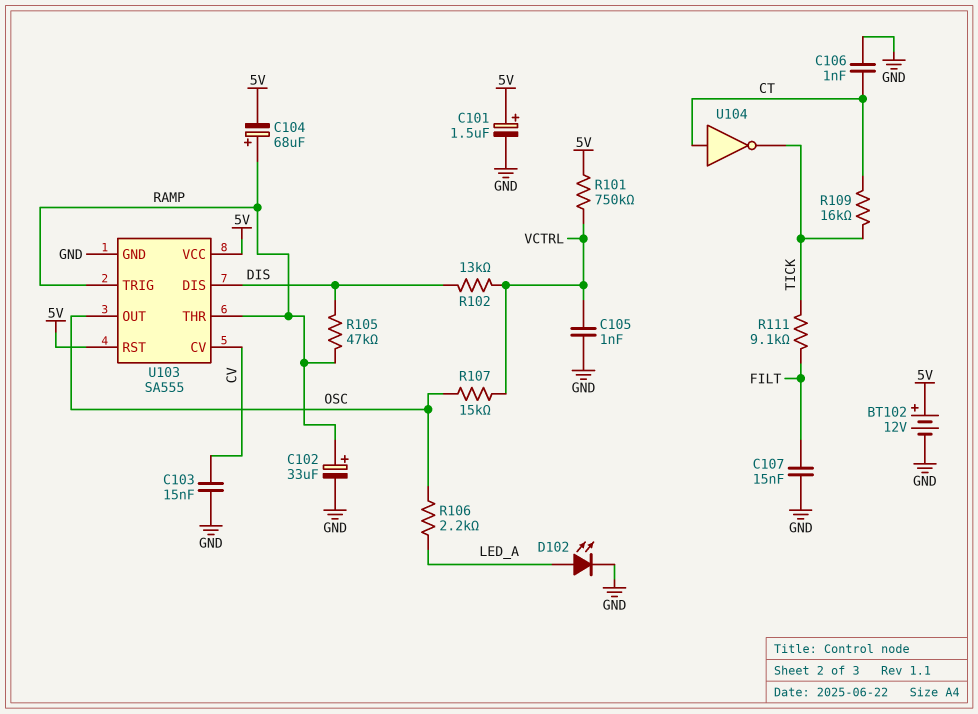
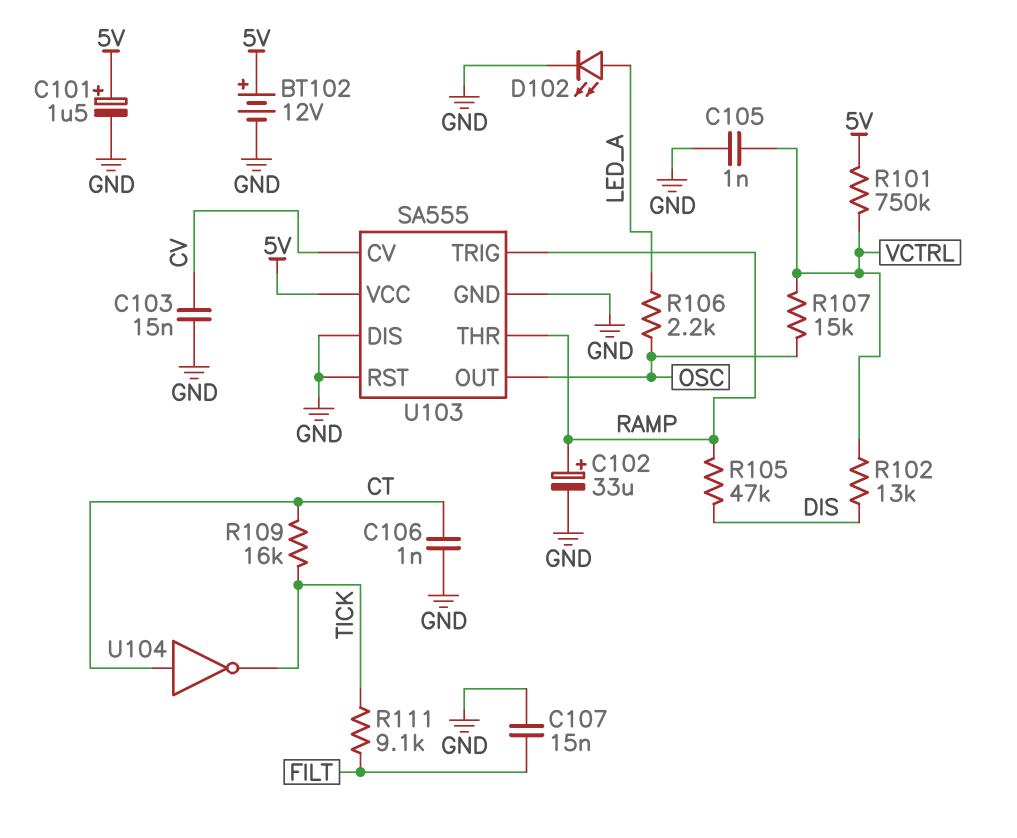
C104: 68uF (plus RAMP, minus 5V) -> none
U103 pin DIS: DIS -> GND
U103 pin RST: 5V -> GND

